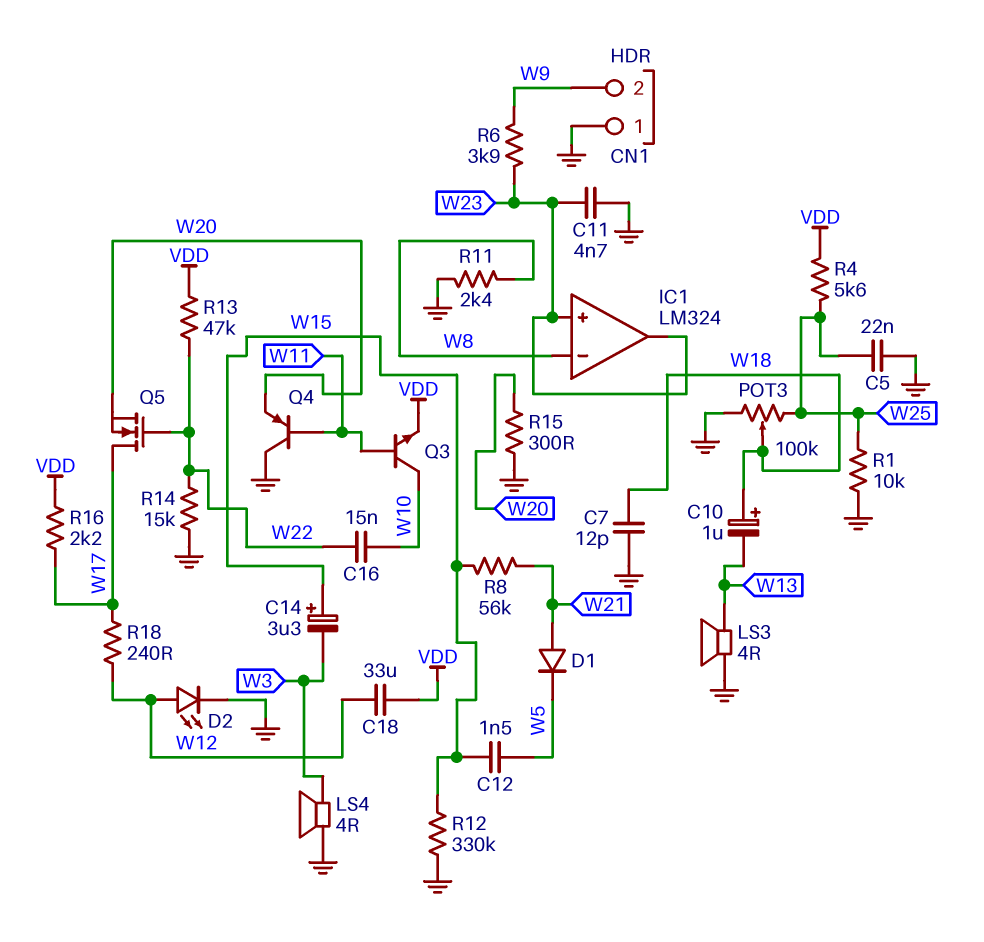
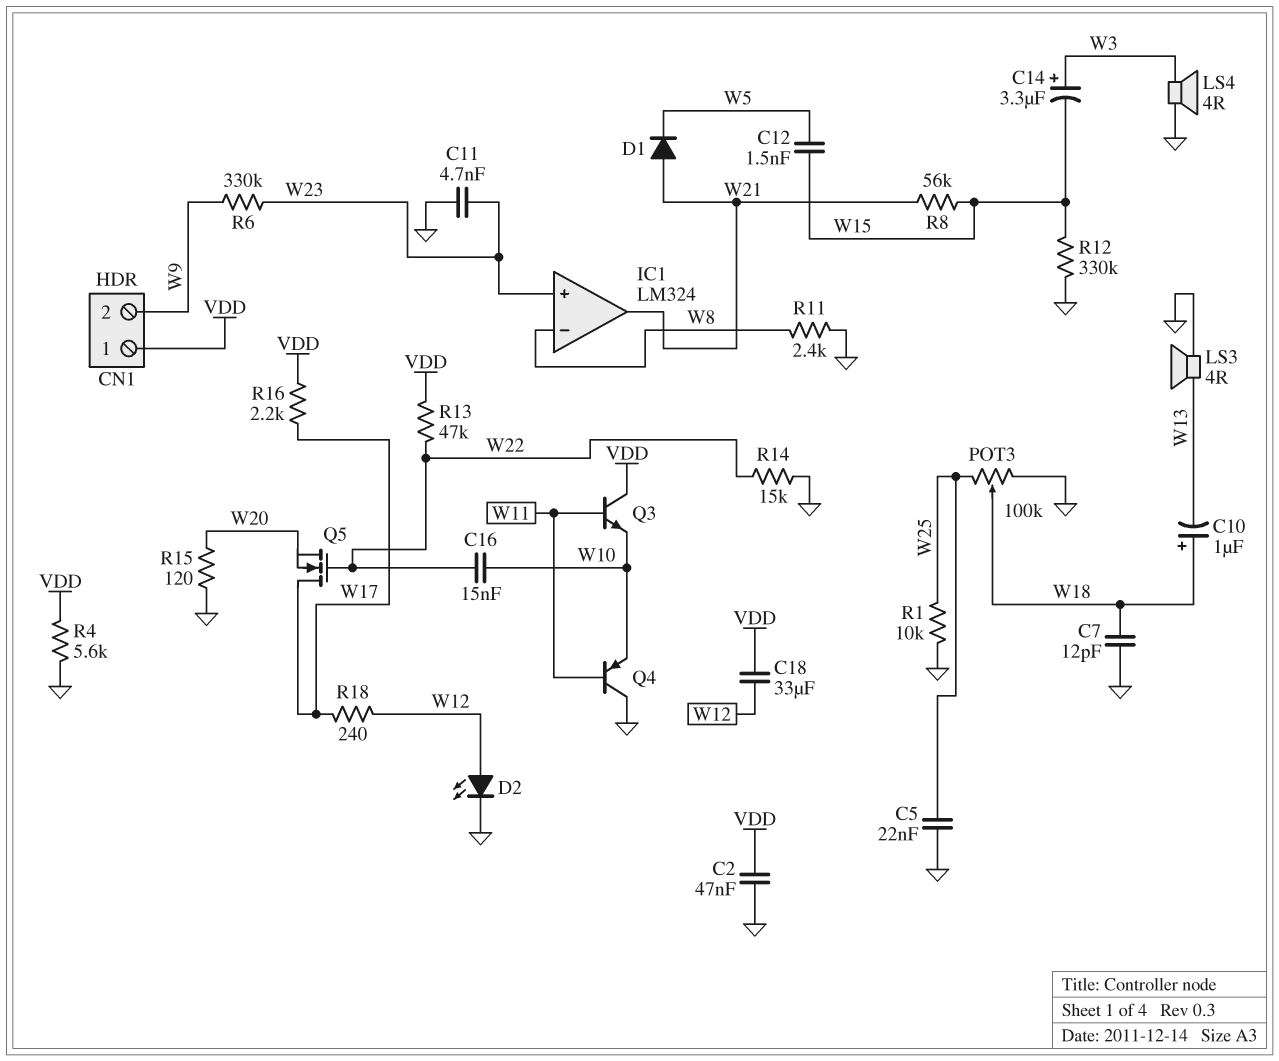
C2: none -> 47nF (GND, VDD)
C14: 3.3uF (plus W15, minus W3) -> 3.3uF (plus W3, minus W15)
CN1 pin 1: GND -> VDD
IC1 pin out: W23 -> W21
Q3: NPN (B W11, C W10, E VDD) -> NPN (B W11, C VDD, E W10)
Q4: PNP (B W11, C GND, E W20) -> PNP (B W11, C GND, E W10)
R4: 5.6k (VDD, W25) -> 5.6k (GND, VDD)
R6: 3.9k (W9, W23) -> 330k (W9, W23)
R15: 300 (GND, W20) -> 120 (GND, W20)

